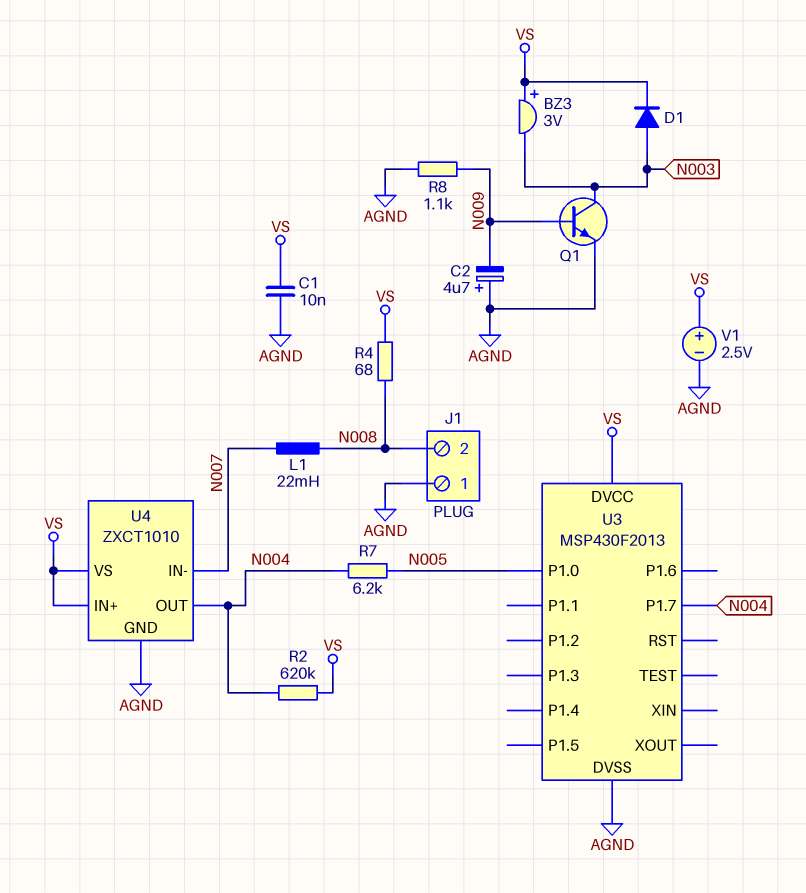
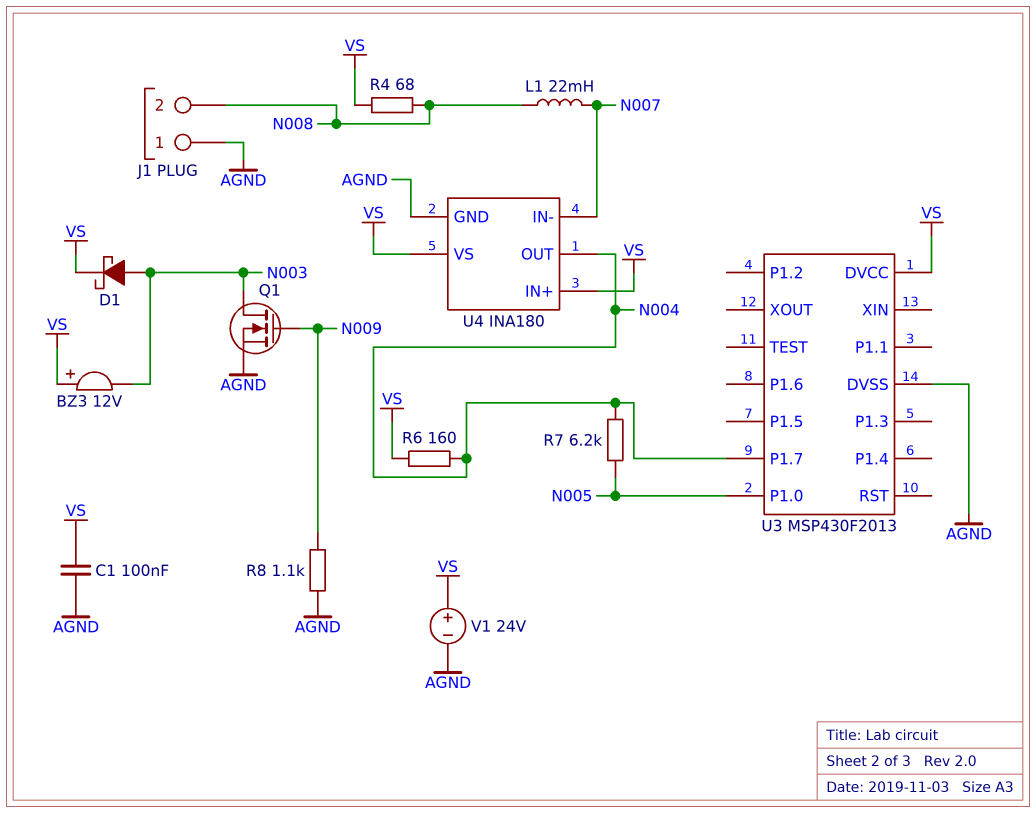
BZ3: buzzer 3V (plus VS, minus N003) -> buzzer 12V (plus VS, minus N003)
C1: 10nF (AGND, VS) -> 100nF (AGND, VS)
C2: 4.7uF (plus AGND, minus N009) -> none
D1: diode (A N003, K VS) -> schottky (A N003, K VS)
Q1: NPN (B N009, C N003, E AGND) -> NMOS (G N009, D N003, S AGND)
R2: 620k (N004, VS) -> none
R6: none -> 160 (N004, VS)
U4: ZXCT1010 -> INA180
V1: 2.5V (plus VS, minus AGND) -> 24V (plus VS, minus AGND)

